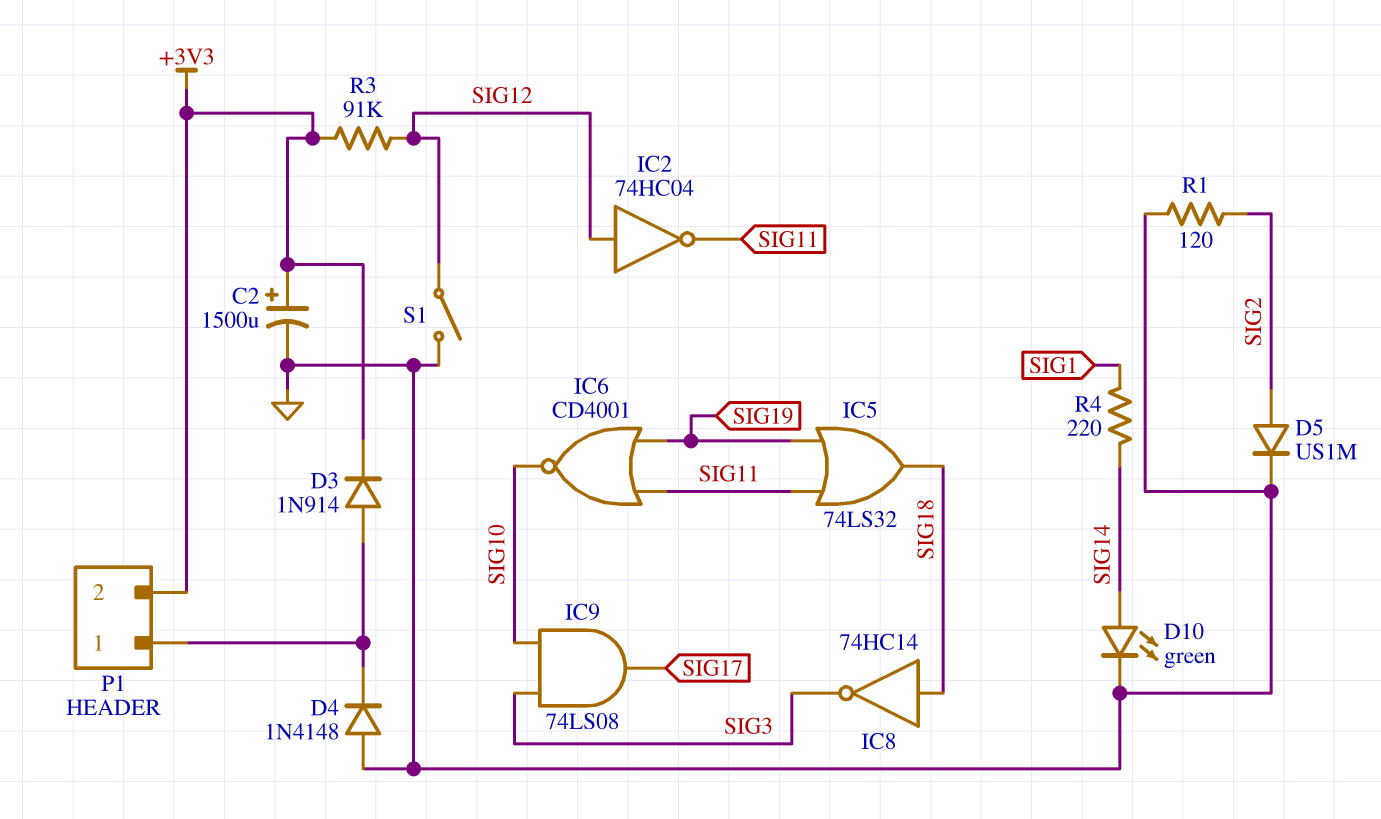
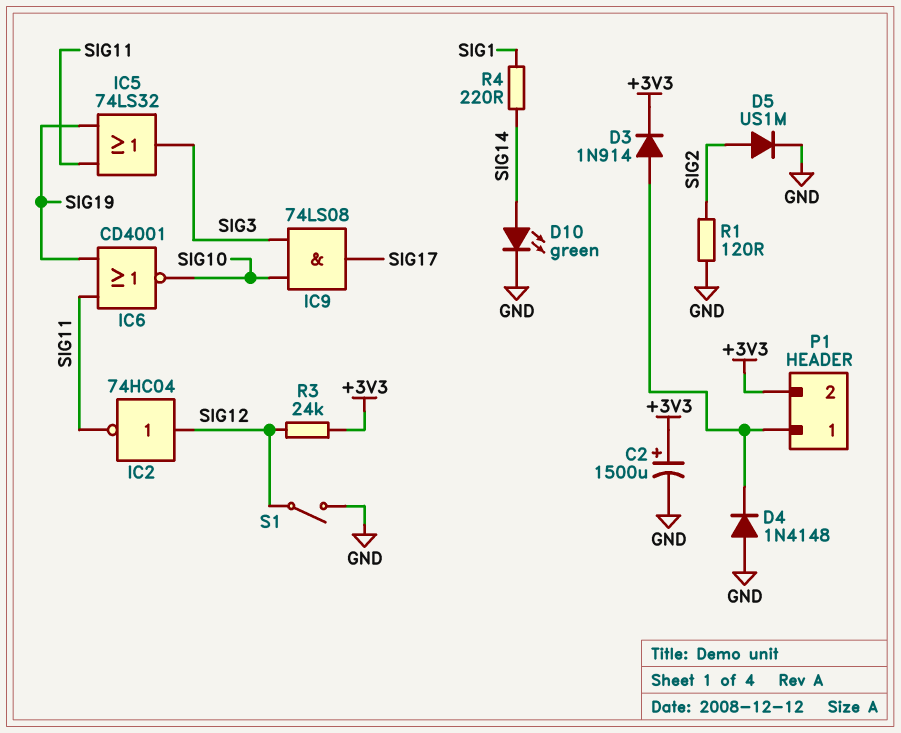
IC5: OR 74LS32 (in SIG11, in SIG19, out SIG18) -> OR 74LS32 (in SIG11, in SIG19, out SIG3)
IC8: NOT 74HC14 (in SIG18, out SIG3) -> none
R3: 91k (+3V3, SIG12) -> 24k (+3V3, SIG12)

